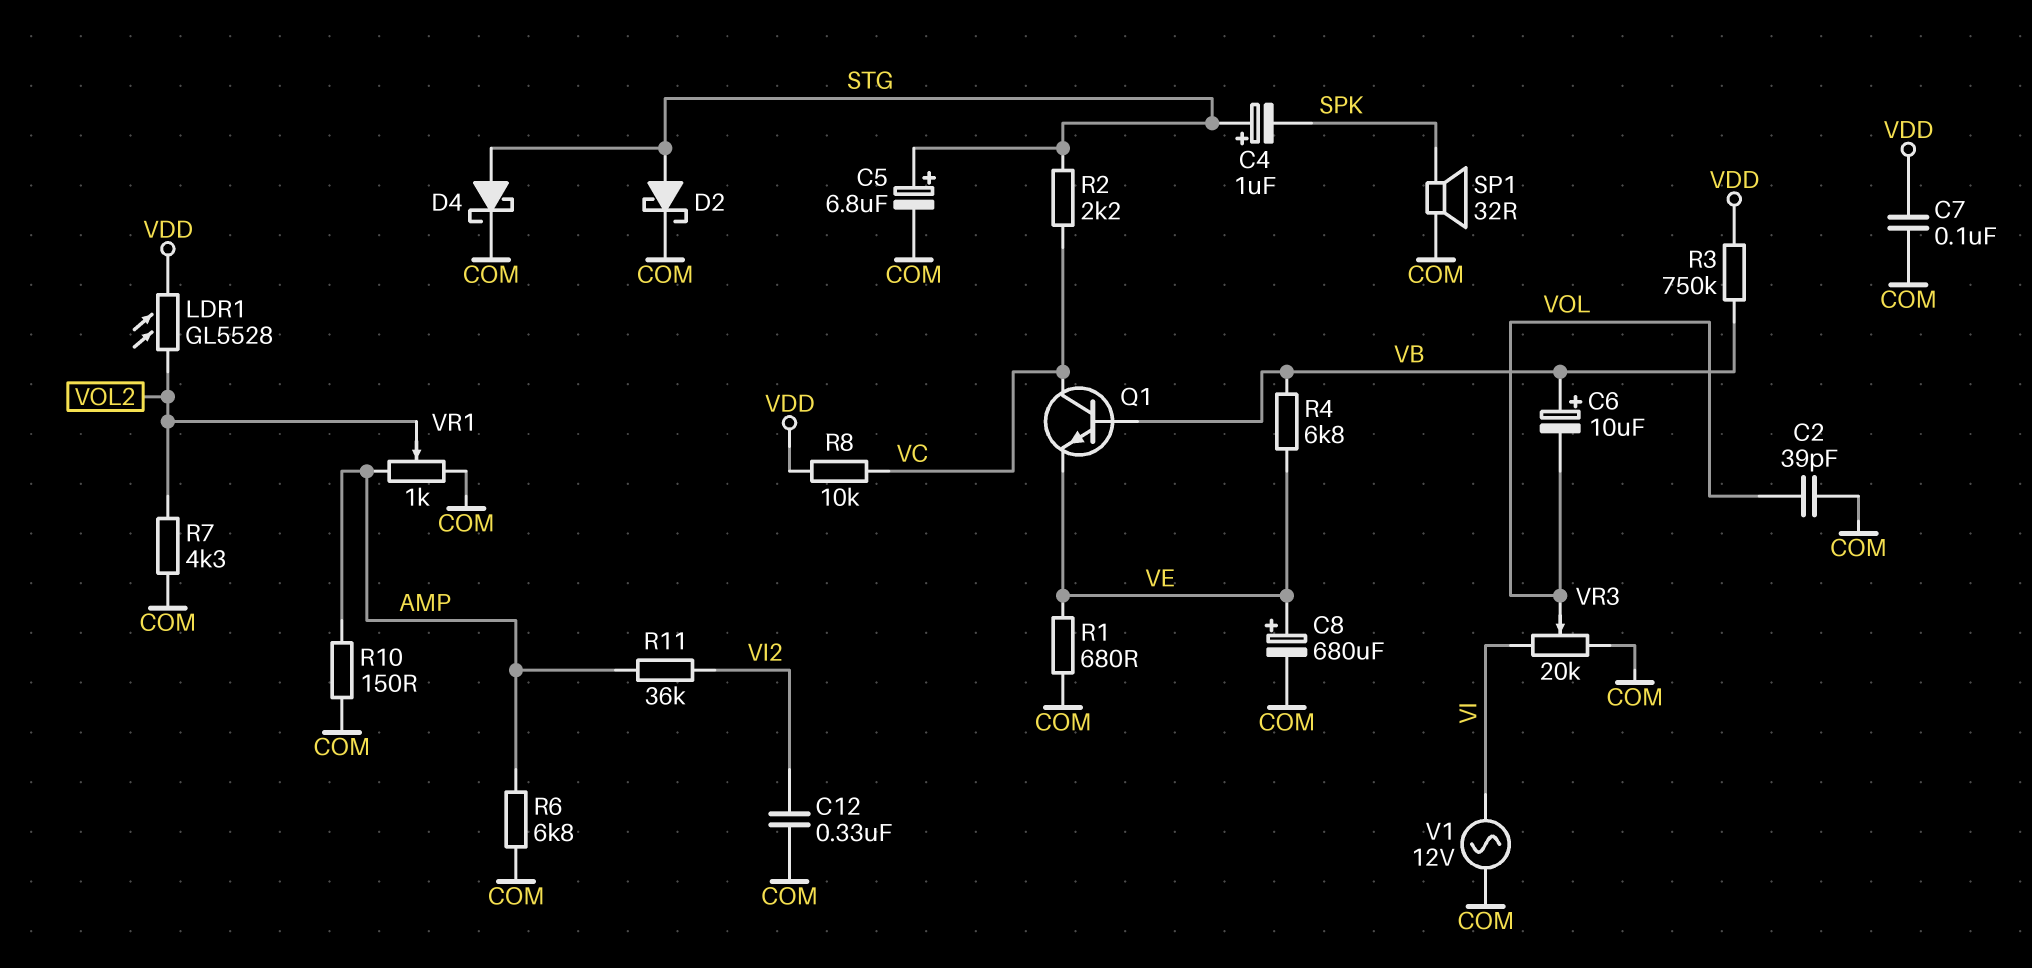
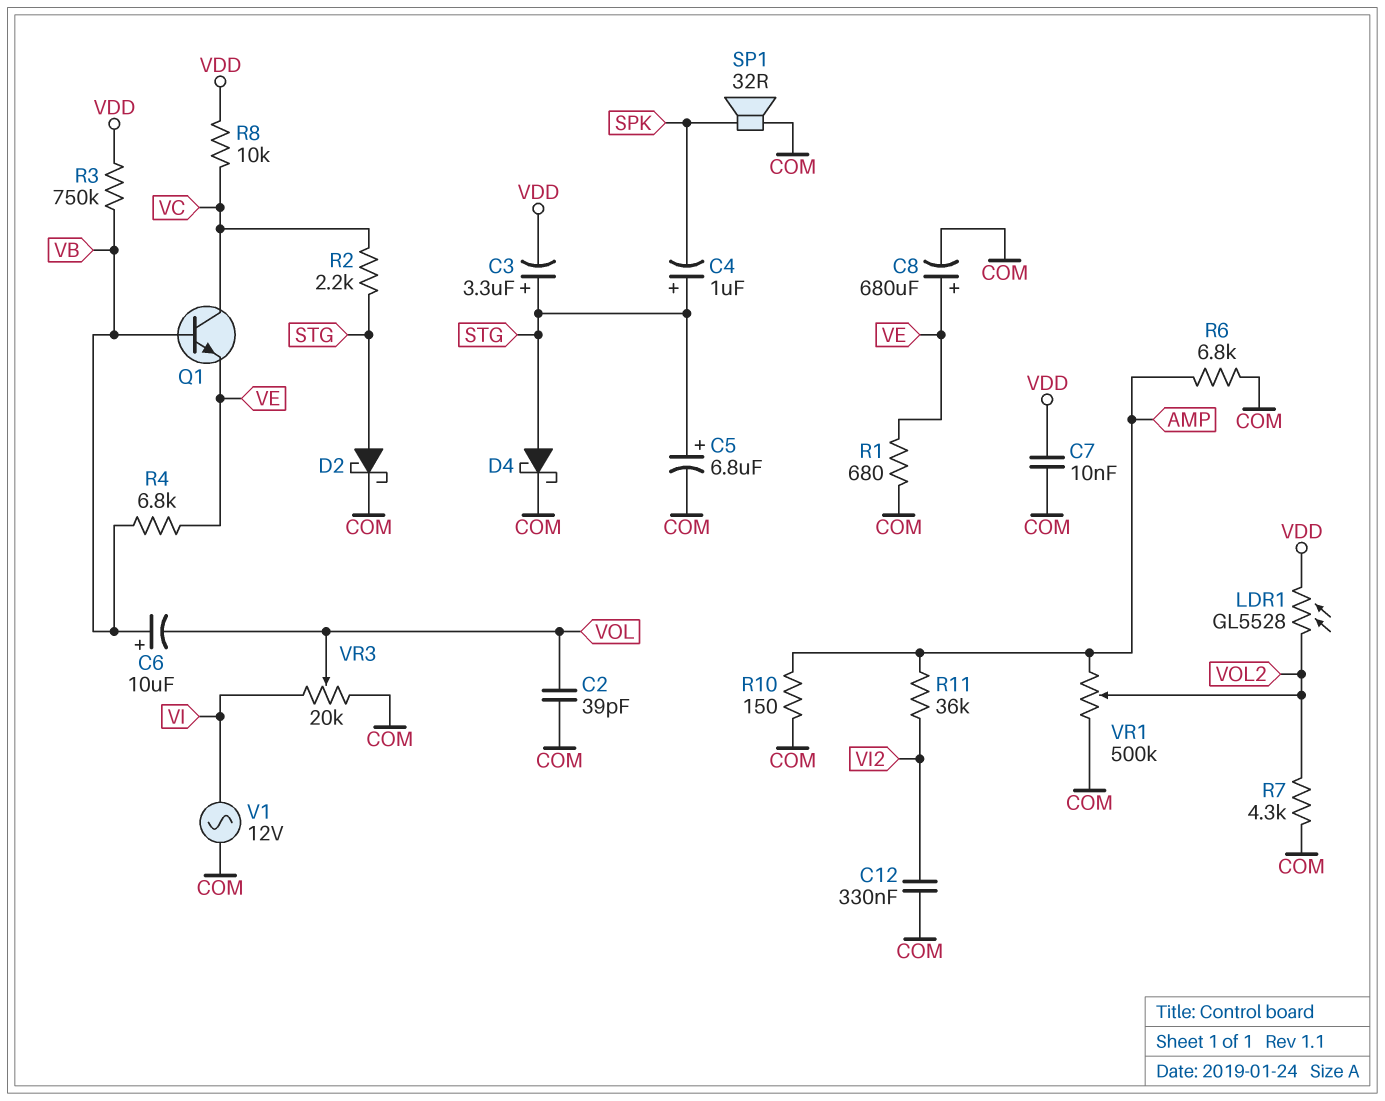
C3: none -> 3.3uF (plus STG, minus VDD)
C7: 100nF (COM, VDD) -> 10nF (COM, VDD)
VR1: 1k (AMP, COM, wiper VOL2) -> 500k (AMP, COM, wiper VOL2)

